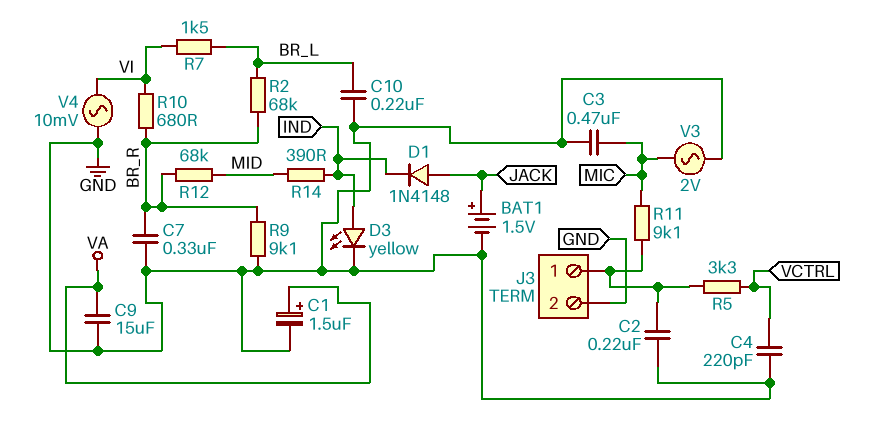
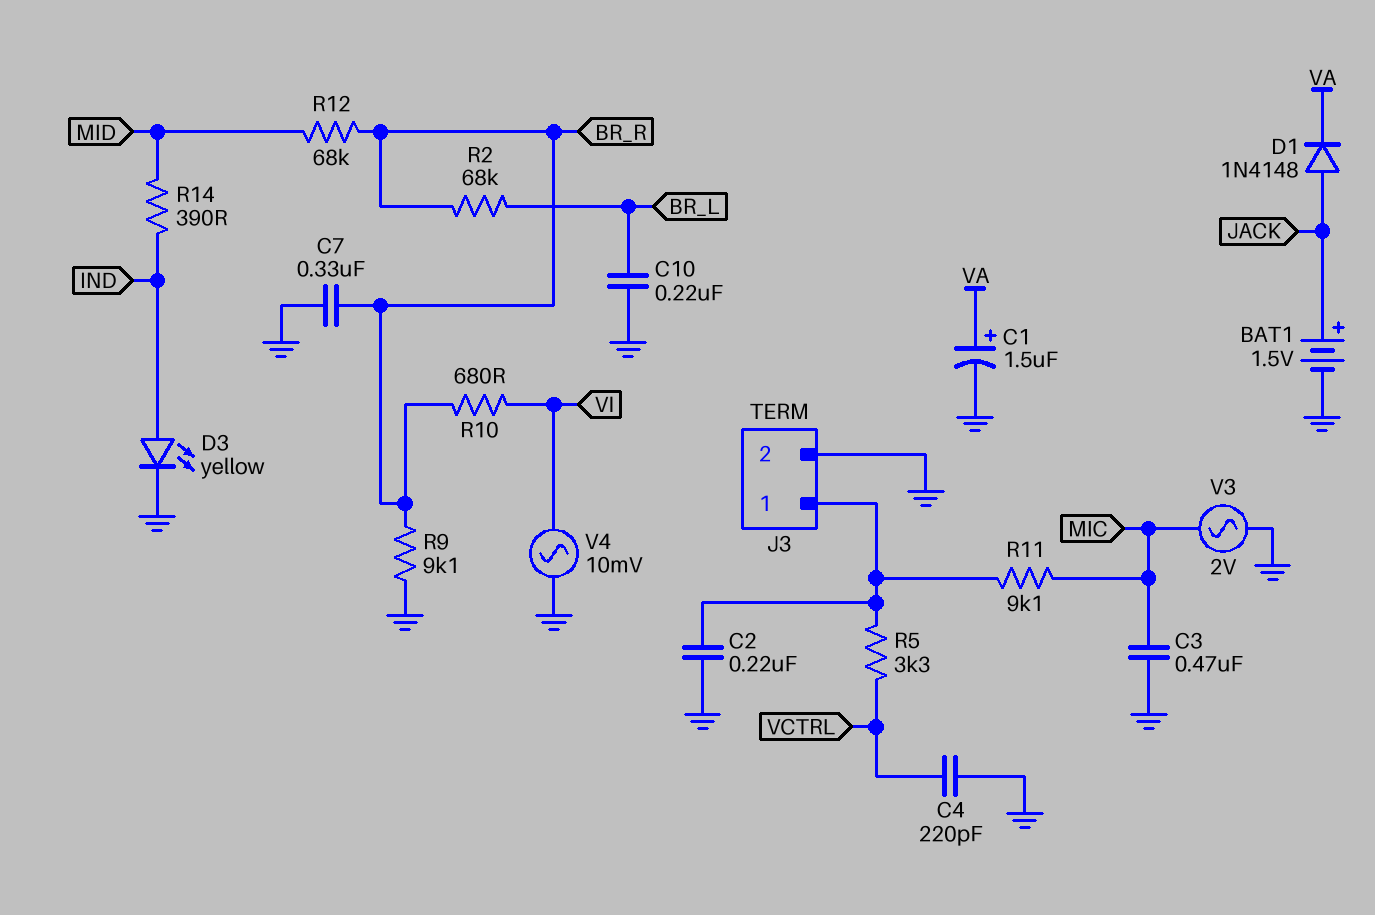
C9: 15uF (GND, VA) -> none
D1: diode 1N4148 (A JACK, K IND) -> diode 1N4148 (A JACK, K VA)
R7: 1.5k (BR_L, VI) -> none

